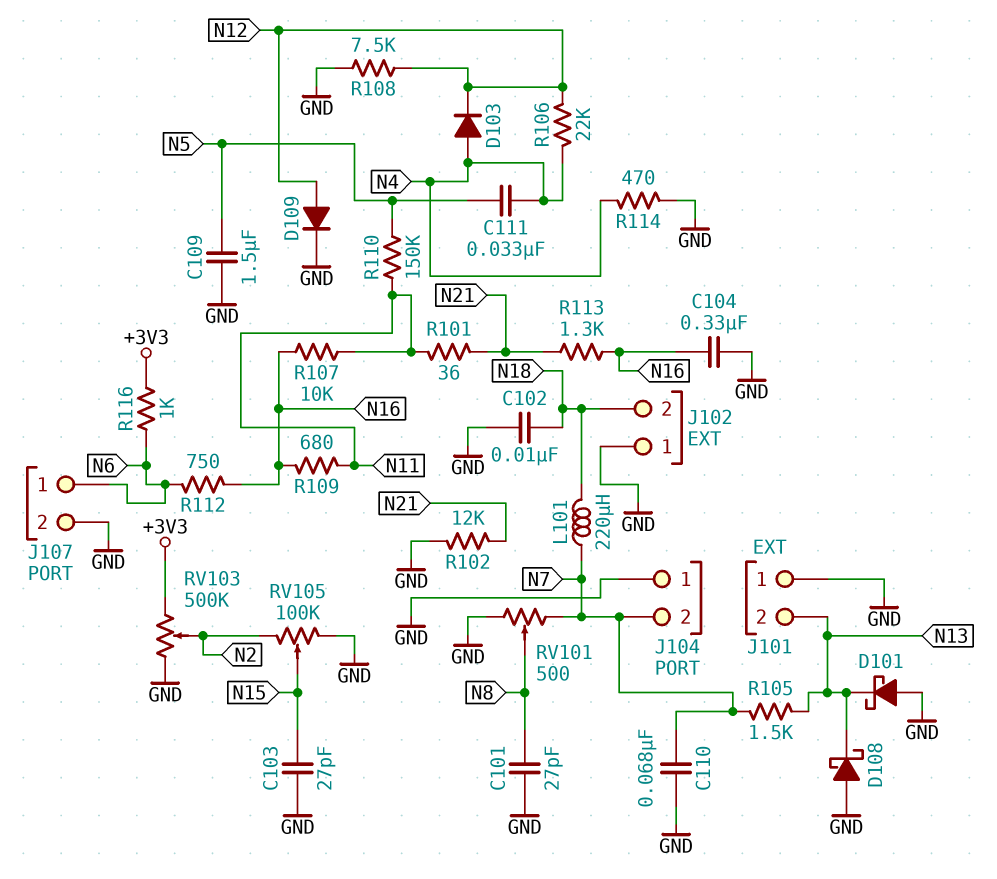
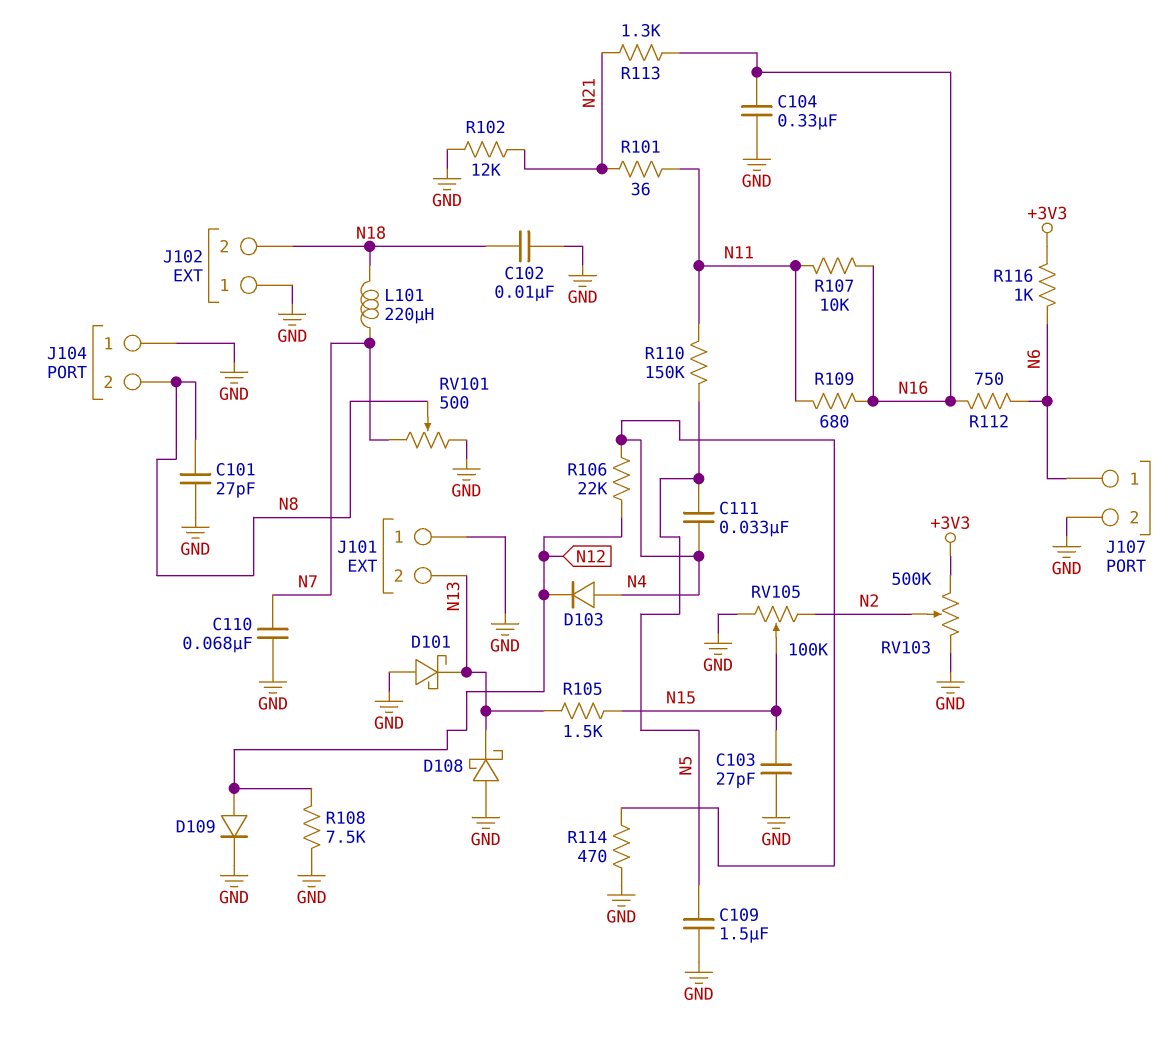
J104 pin 2: N7 -> N8
R105: 1.5k (N7, N13) -> 1.5k (N13, N15)

